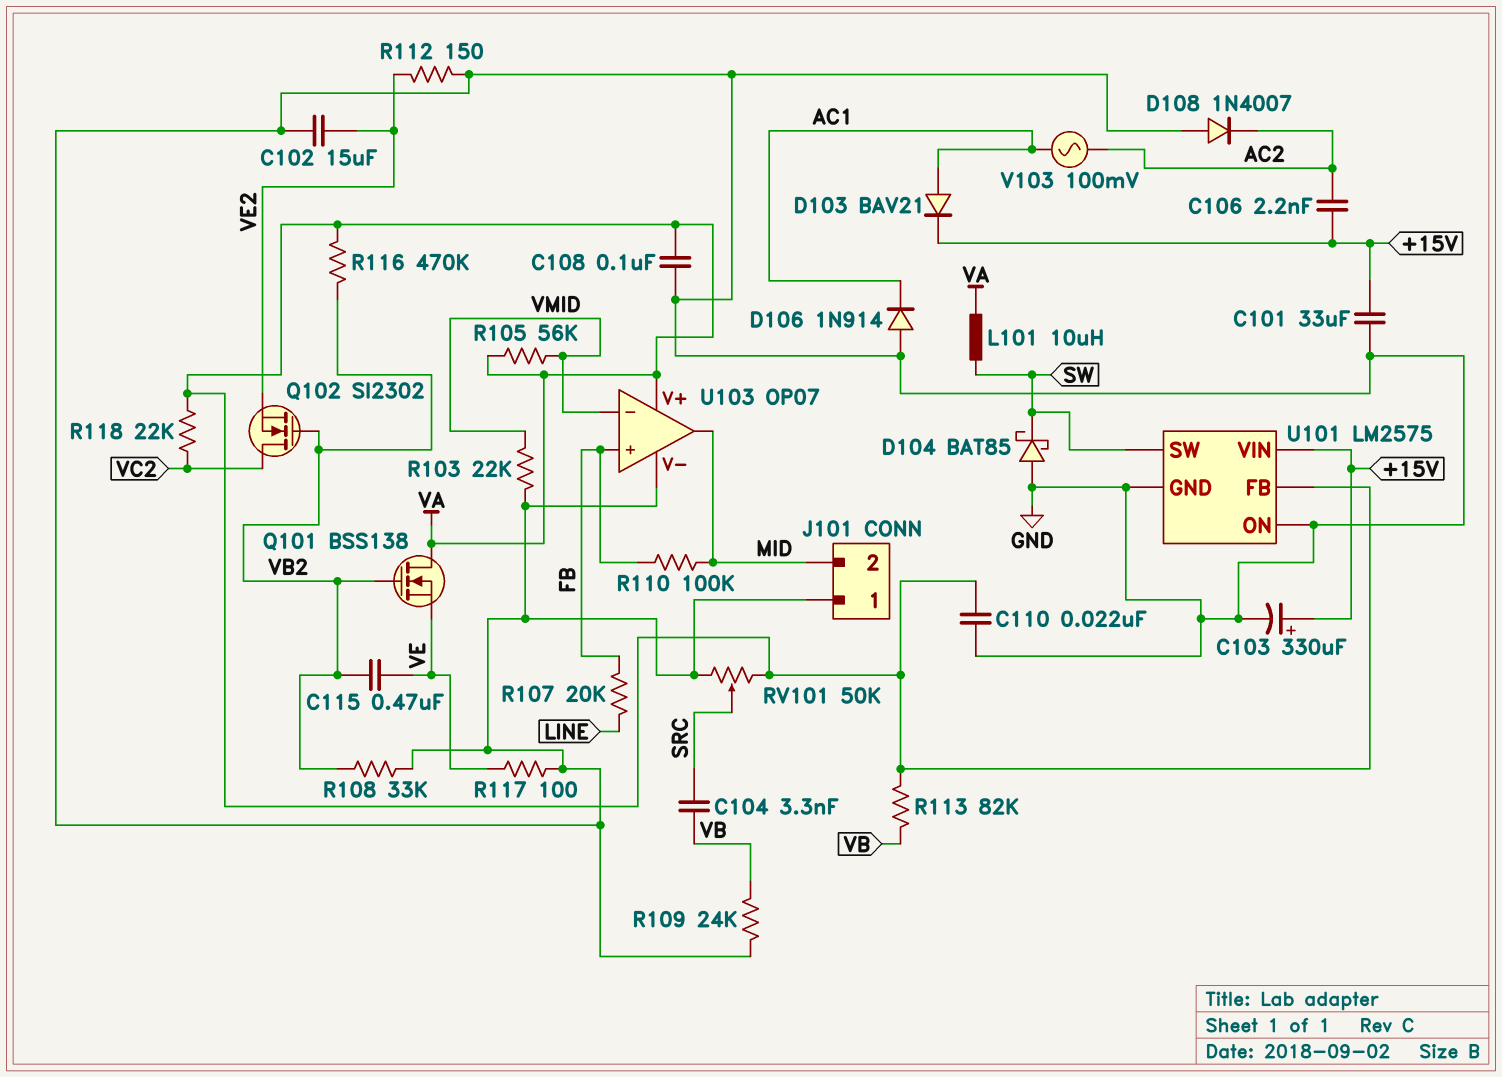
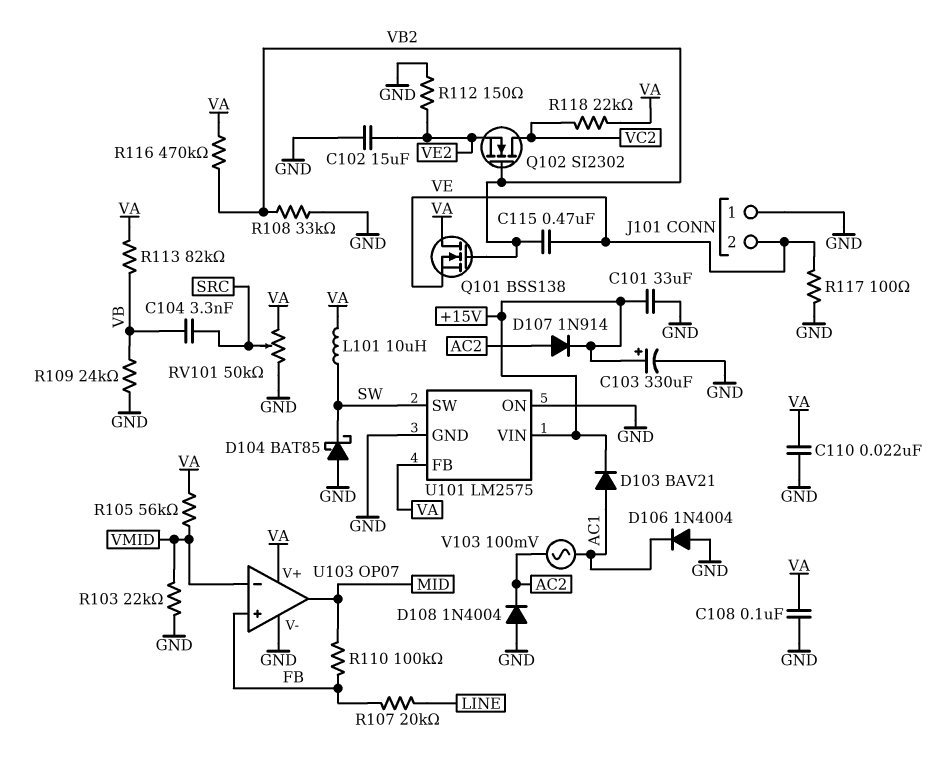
C106: 2.2nF (+15V, AC2) -> none
D106: diode 1N914 (A GND, K AC1) -> diode 1N4004 (A GND, K AC1)
D107: none -> diode 1N914 (A AC2, K +15V)
D108: diode 1N4007 (A GND, K AC2) -> diode 1N4004 (A GND, K AC2)
J101 pin 2: MID -> VE

